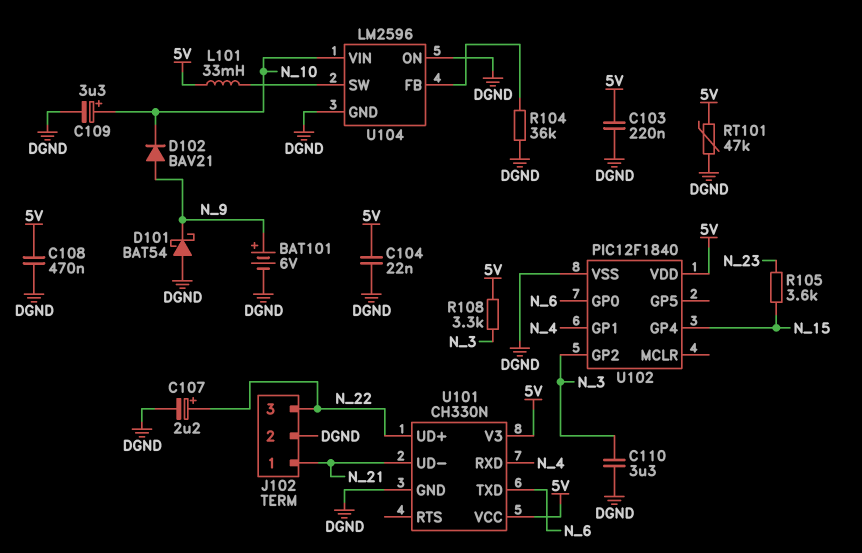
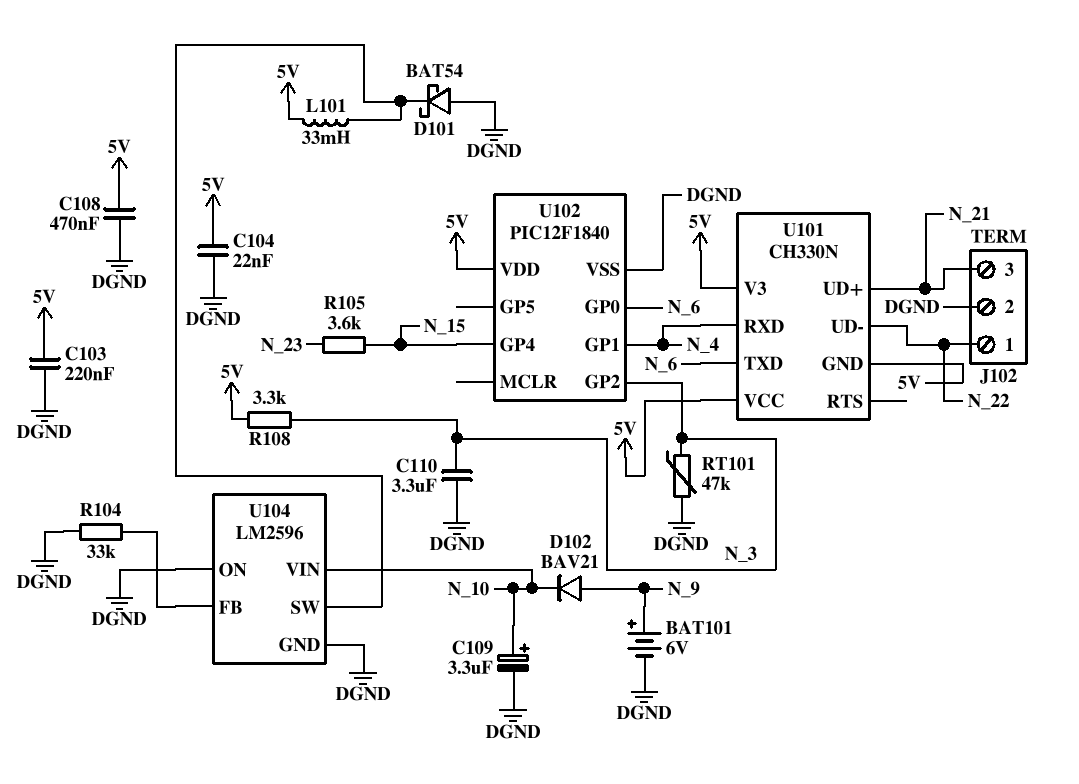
C107: 2.2uF (plus N_22, minus DGND) -> none
D101: schottky BAT54 (A DGND, K N_9) -> schottky BAT54 (A DGND, K U104/SW)
J102 pin 1: N_21 -> N_22
J102 pin 3: N_22 -> N_21
R104: 36k (DGND, U104/FB) -> 33k (DGND, U104/FB)
RT101: 47k (5V, DGND) -> 47k (DGND, N_3)
U101 pin GND: DGND -> 5V
U101 pin UD+: N_22 -> N_21
U101 pin UD-: N_21 -> N_22

